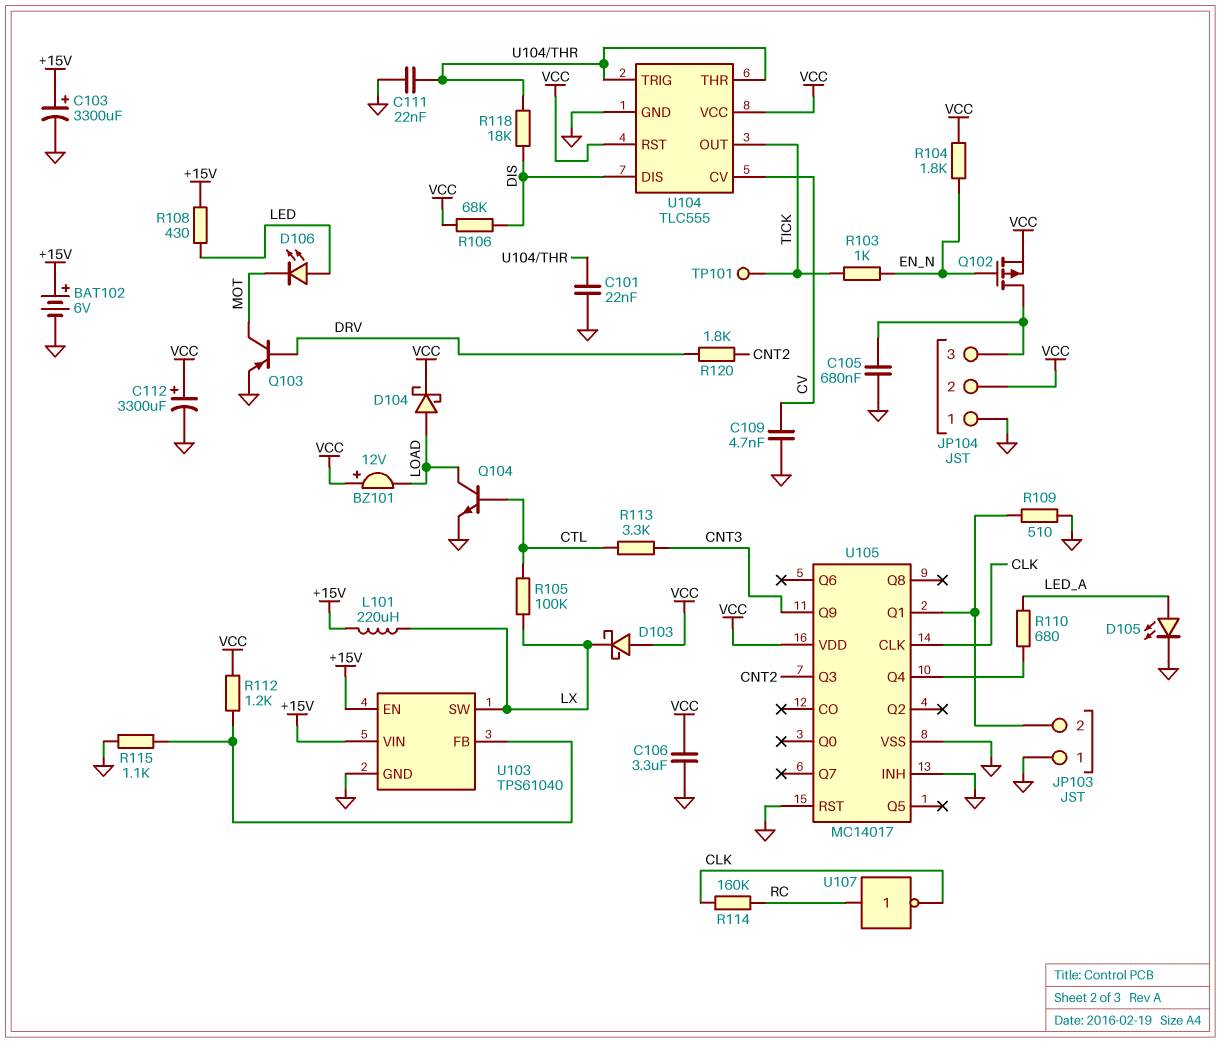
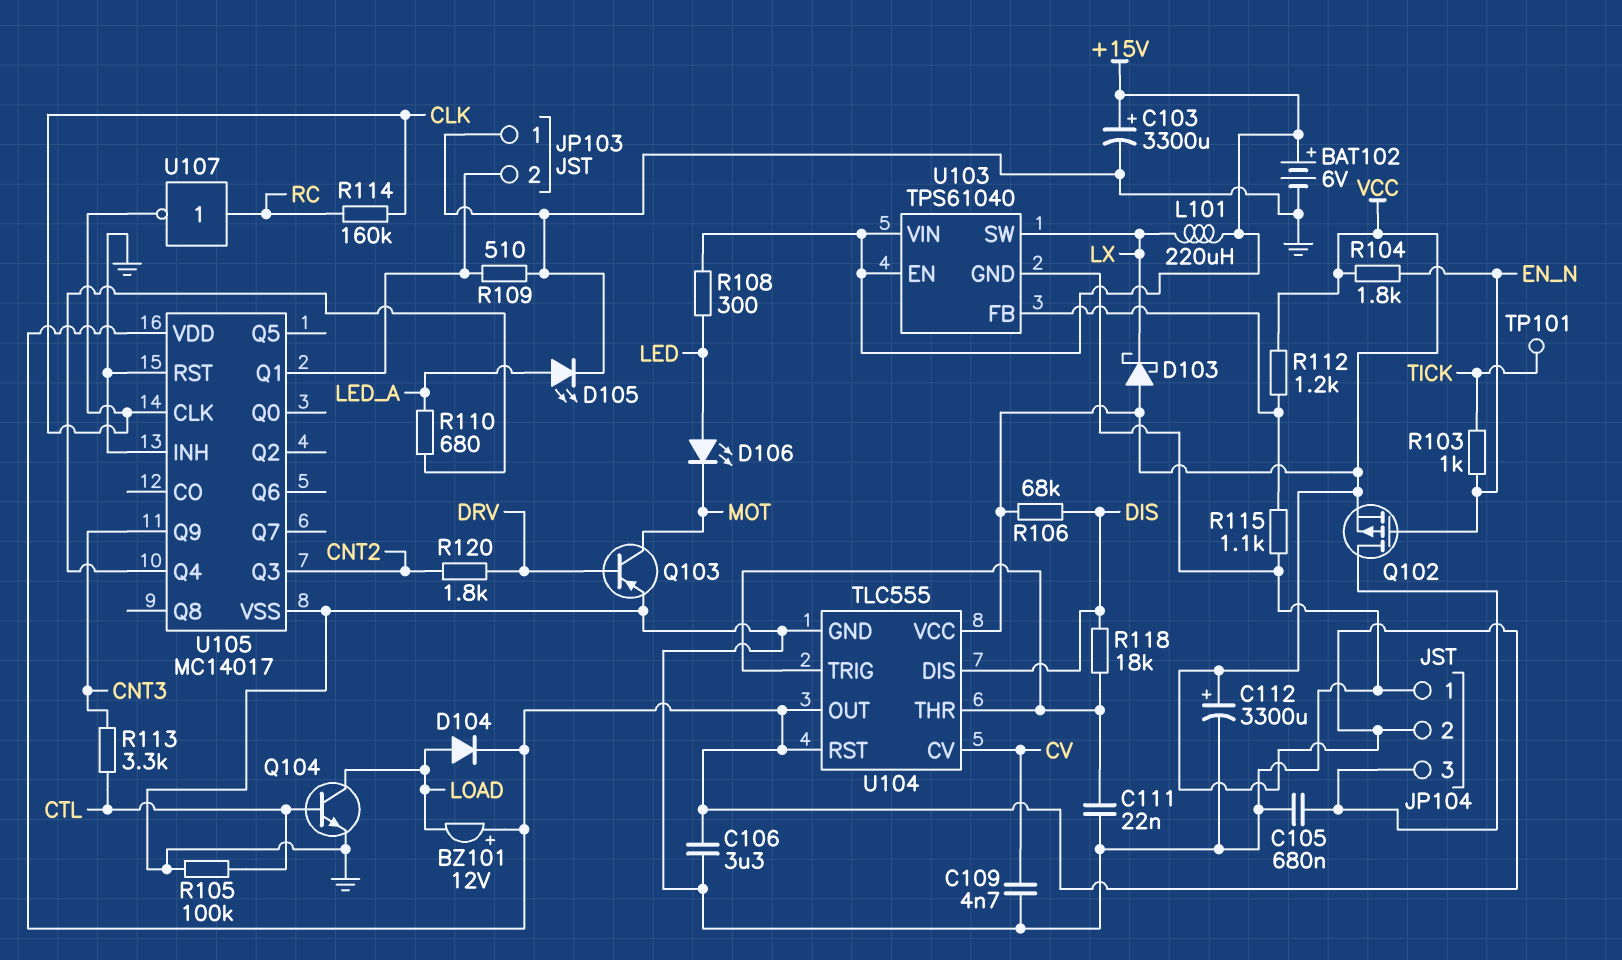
C101: 22nF (GND, U104/THR) -> none
D104: schottky (A LOAD, K VCC) -> diode (A LOAD, K VCC)
R105: 100k (CTL, LX) -> 100k (CTL, GND)
R108: 430 (+15V, LED) -> 300 (+15V, LED)
U104 pin OUT: TICK -> VCC

